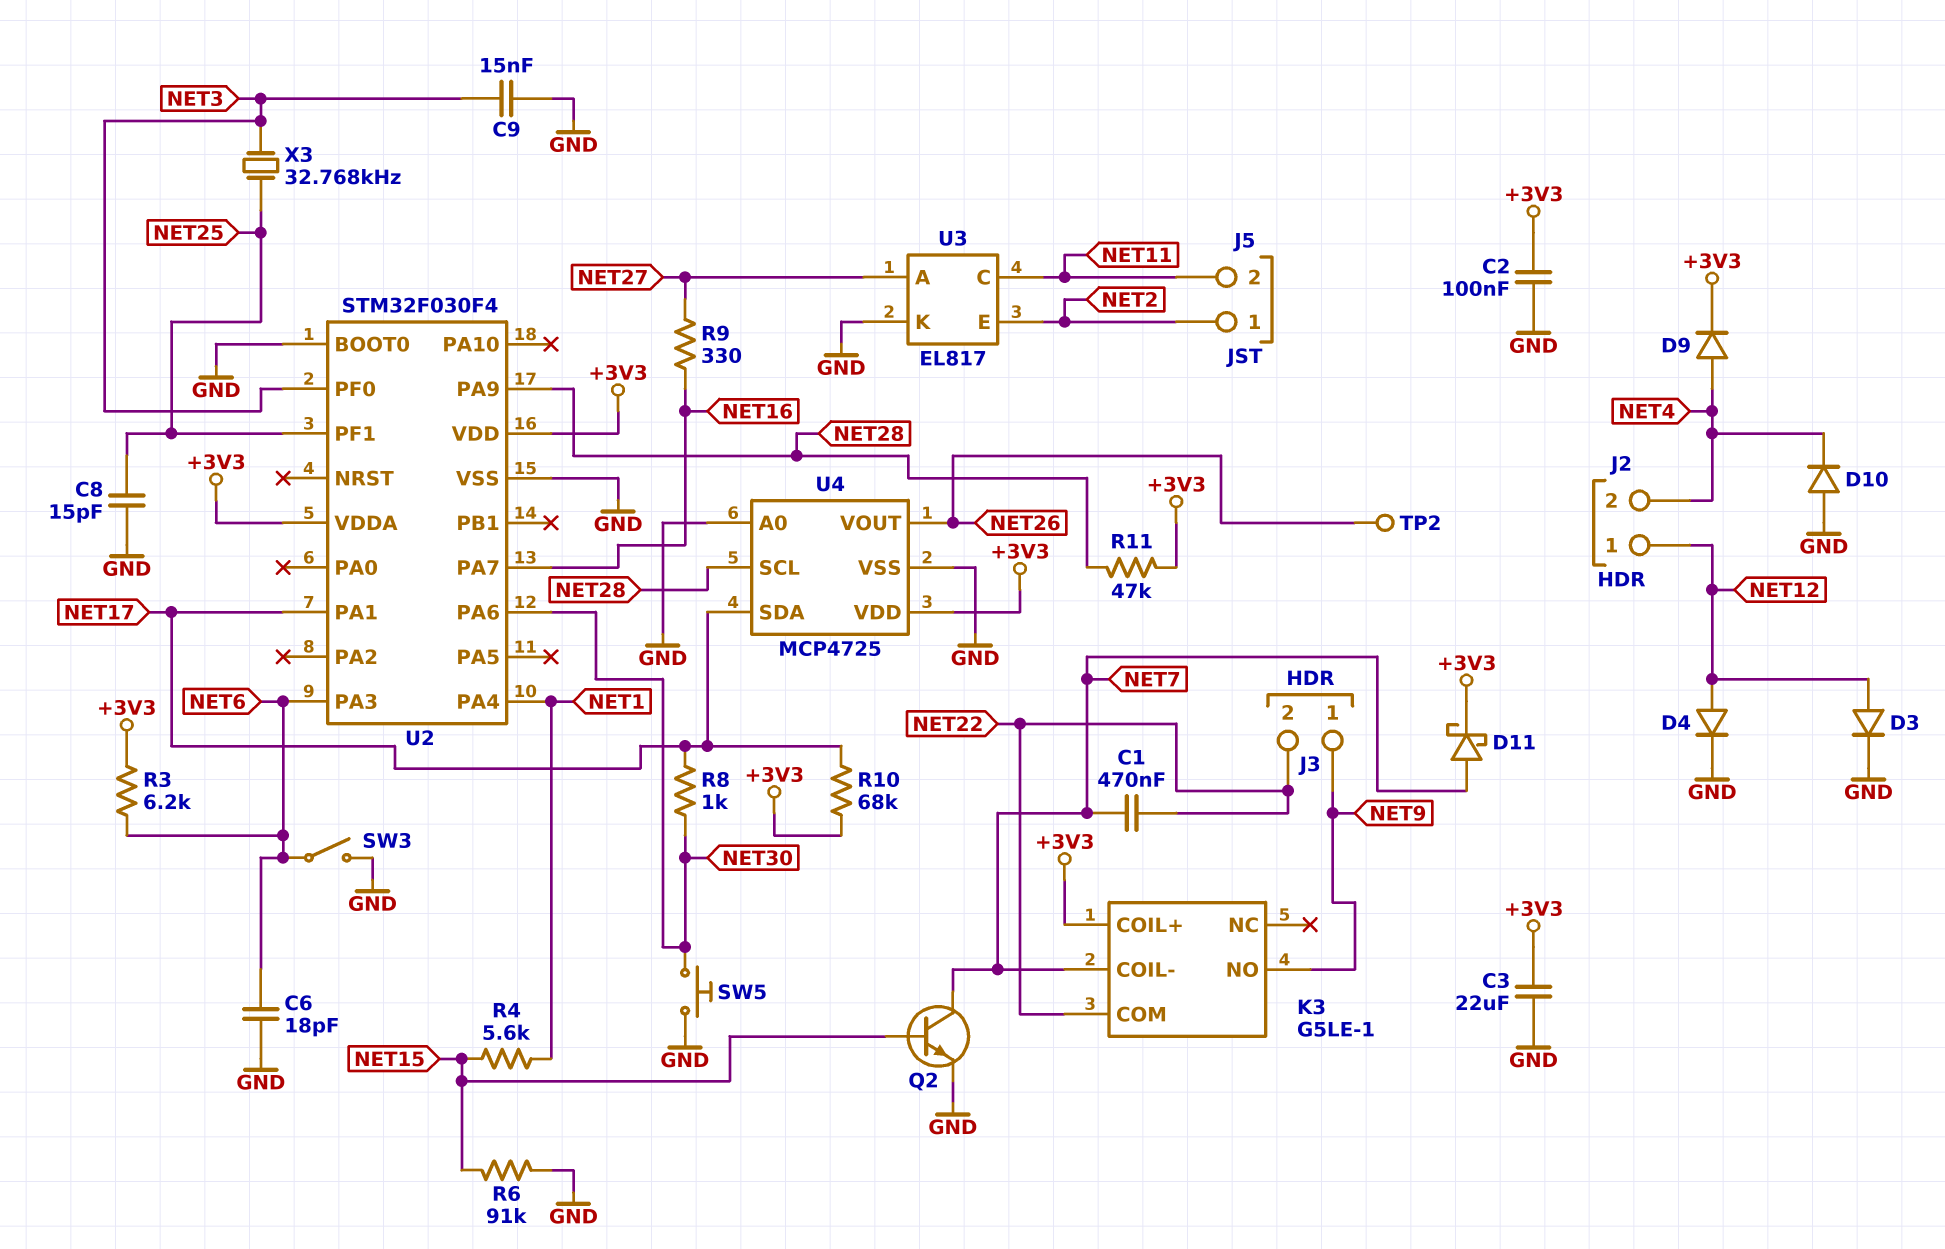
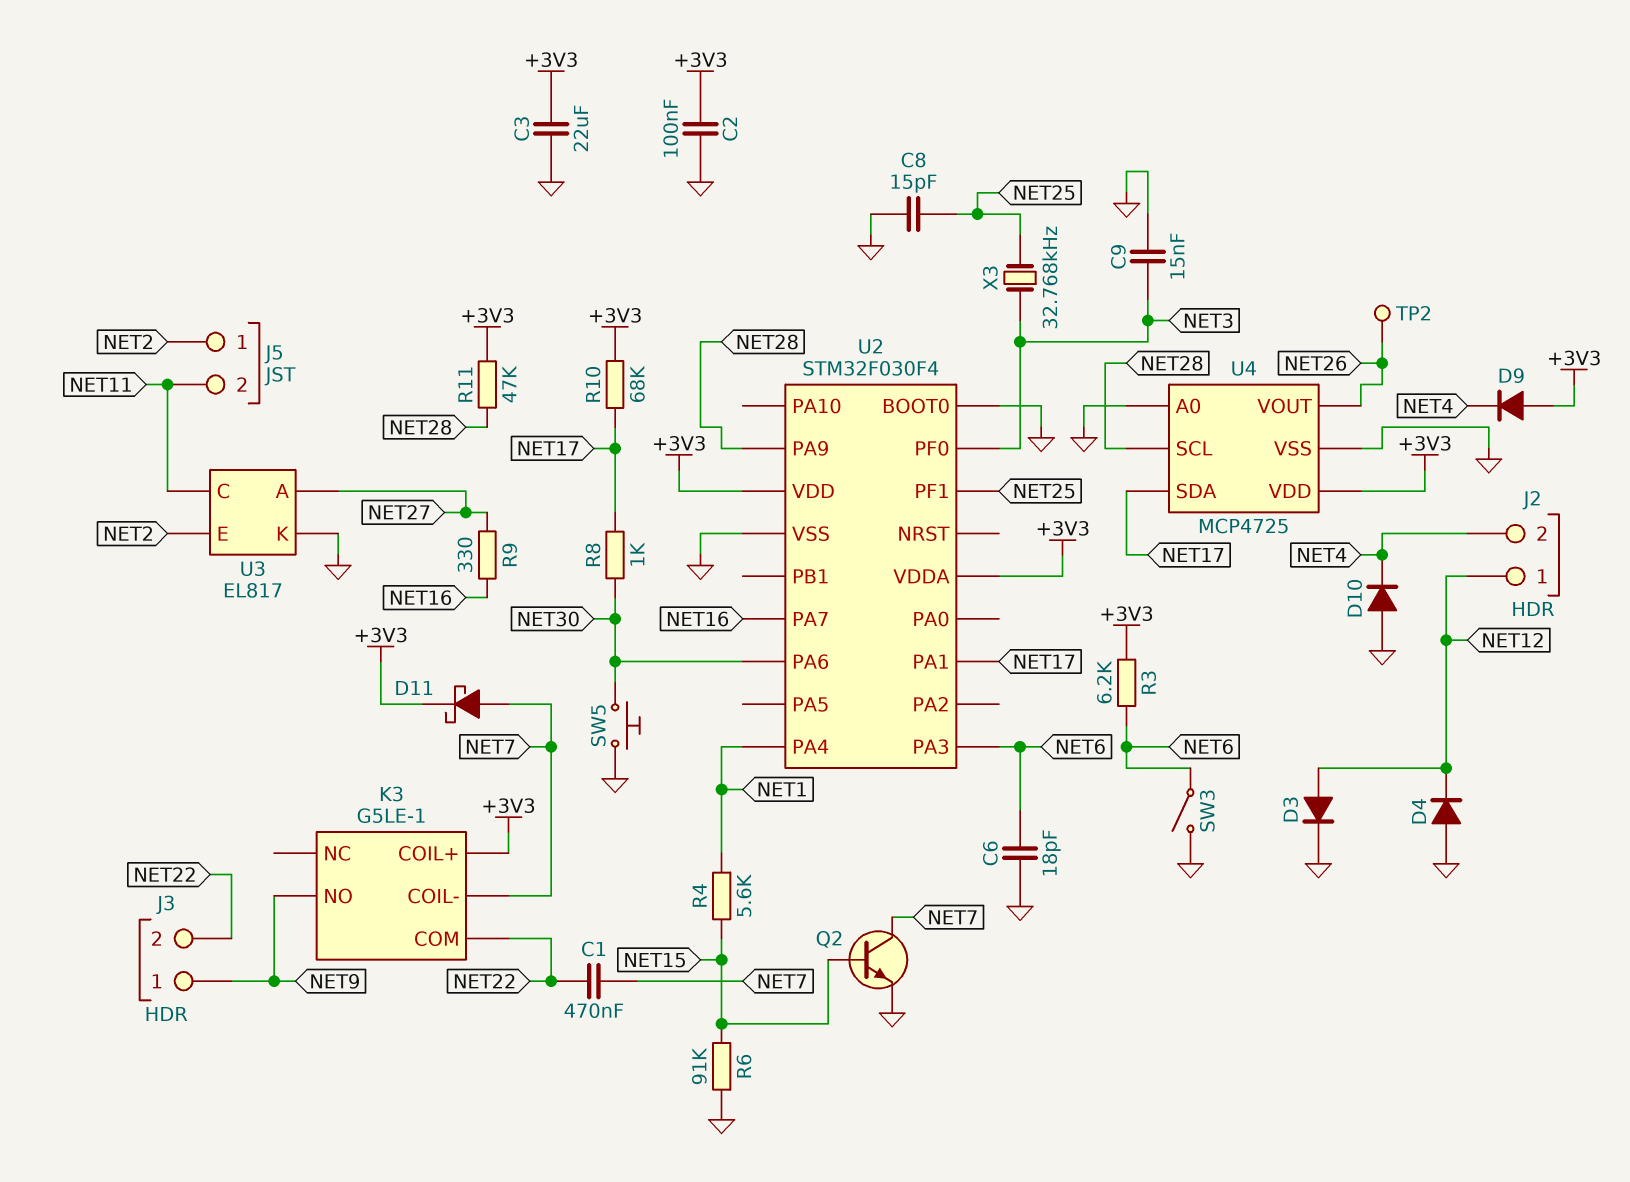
D4: diode (A NET12, K GND) -> diode (A GND, K NET12)
D9: diode (A NET4, K +3V3) -> diode (A +3V3, K NET4)

